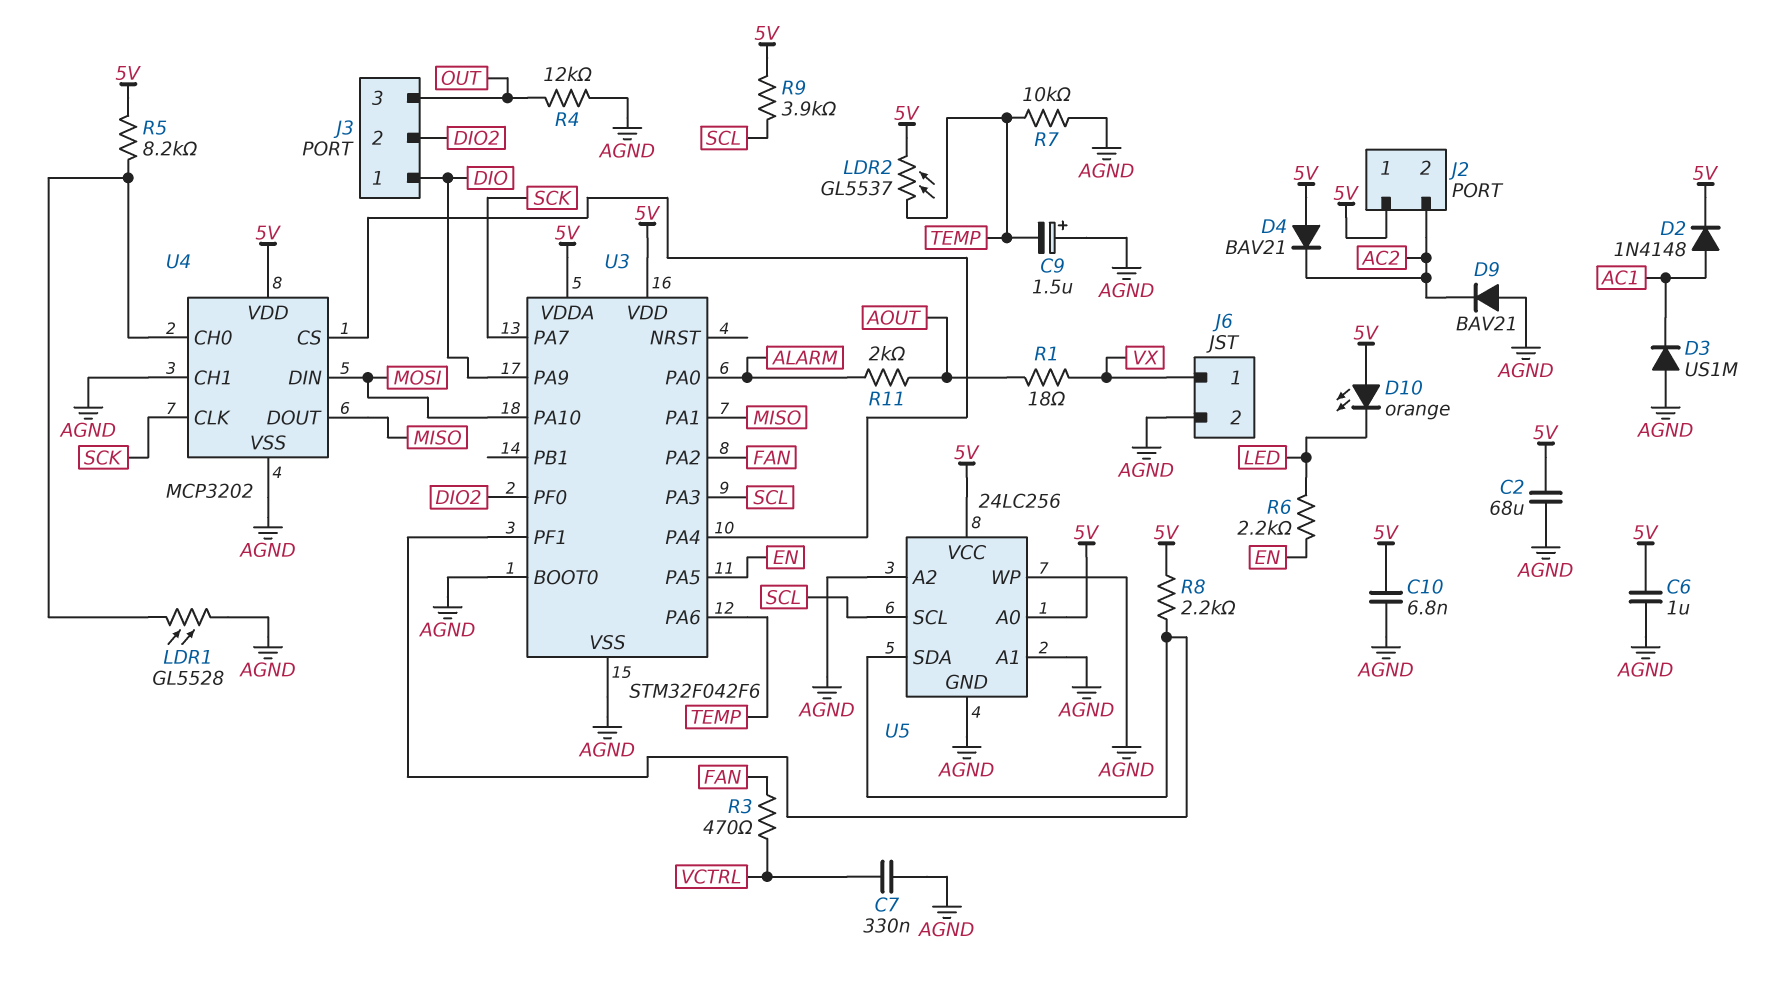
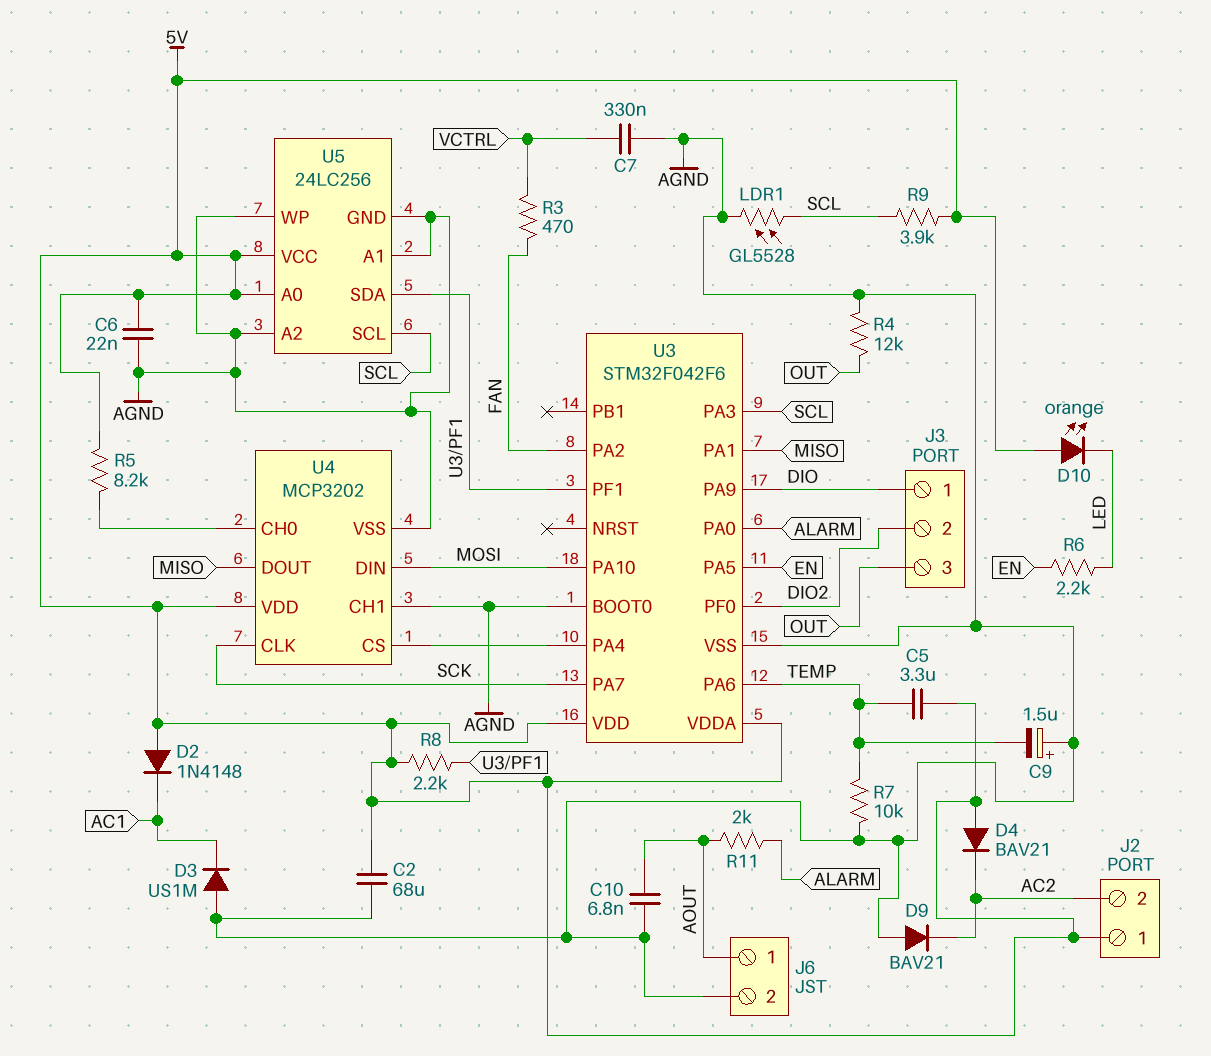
C5: none -> 3.3uF (5V, TEMP)
C6: 1uF (5V, AGND) -> 22nF (5V, AGND)
C10: 6.8nF (5V, AGND) -> 6.8nF (AGND, AOUT)
D2: diode 1N4148 (A AC1, K 5V) -> diode 1N4148 (A 5V, K AC1)
J6 pin 1: VX -> AOUT
LDR1: GL5528 (AGND, U4/CH0) -> GL5528 (AGND, SCL)
LDR2: GL5537 (5V, TEMP) -> none
R1: 18 (AOUT, VX) -> none

